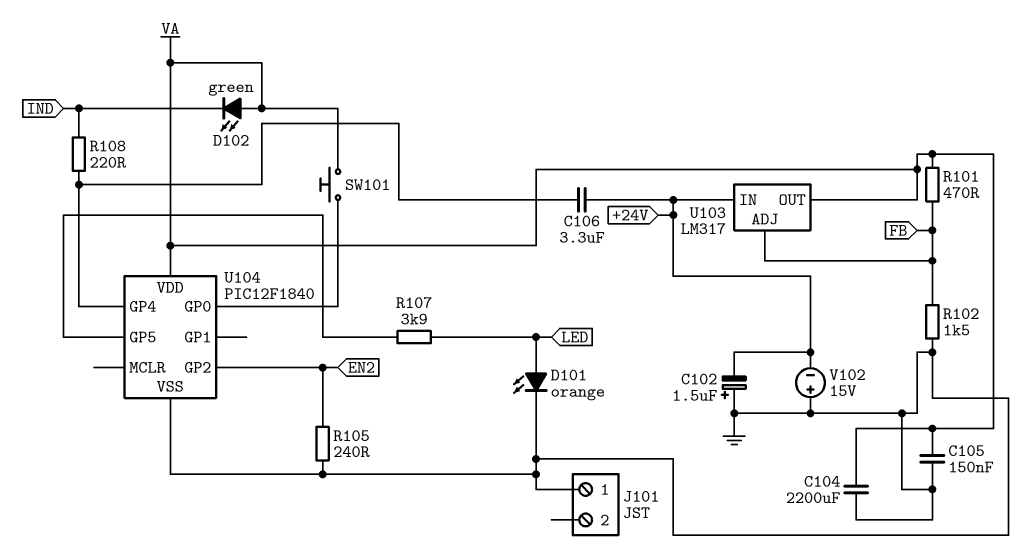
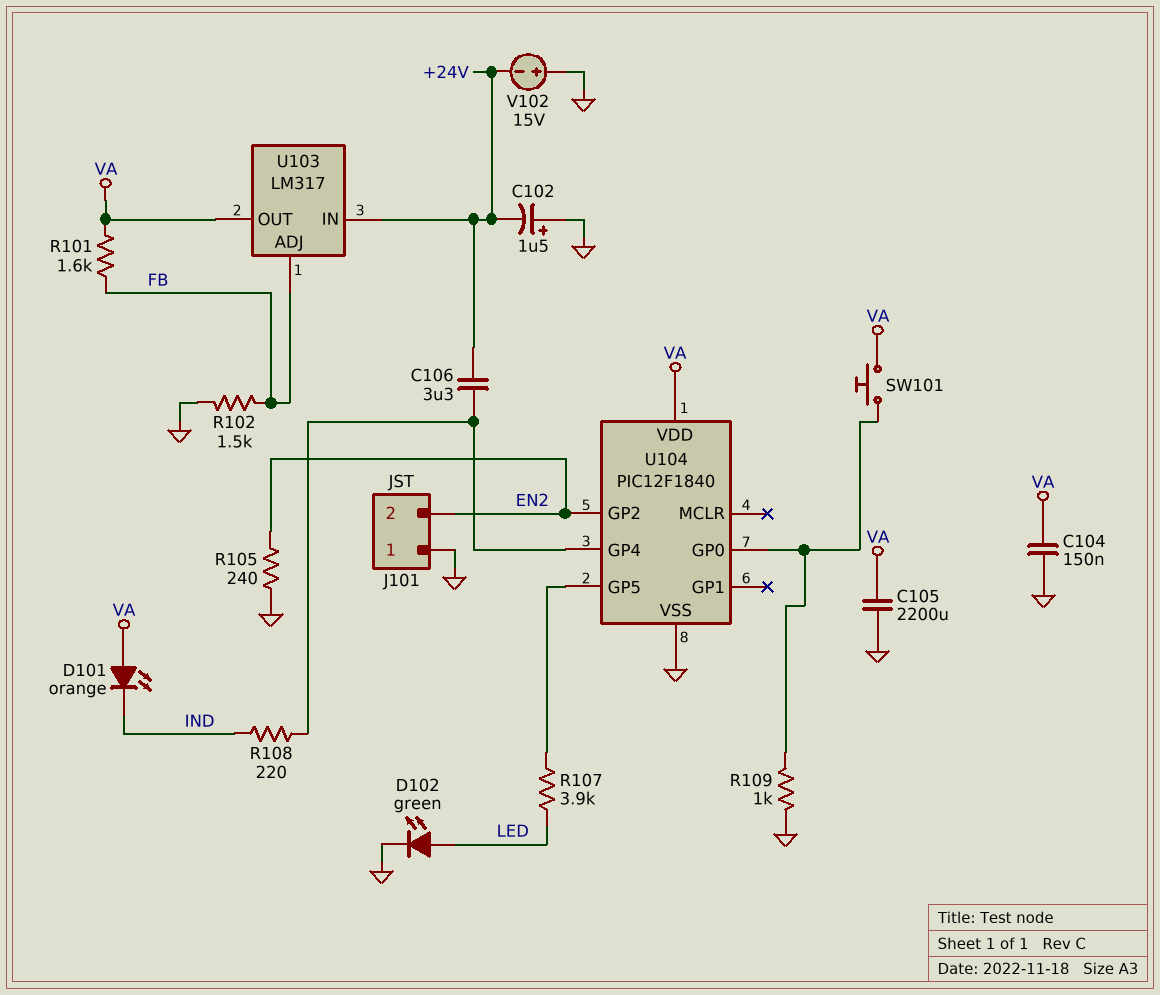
C104: 2200uF (GND, VA) -> 150nF (GND, VA)
C105: 150nF (GND, VA) -> 2200uF (GND, VA)
D101: LED orange (A LED, K GND) -> LED orange (A VA, K IND)
D102: LED green (A VA, K IND) -> LED green (A LED, K GND)
J101 pin 2: none -> EN2
R101: 470 (FB, VA) -> 1.6k (FB, VA)
R109: none -> 1k (GND, U104/GP0)

